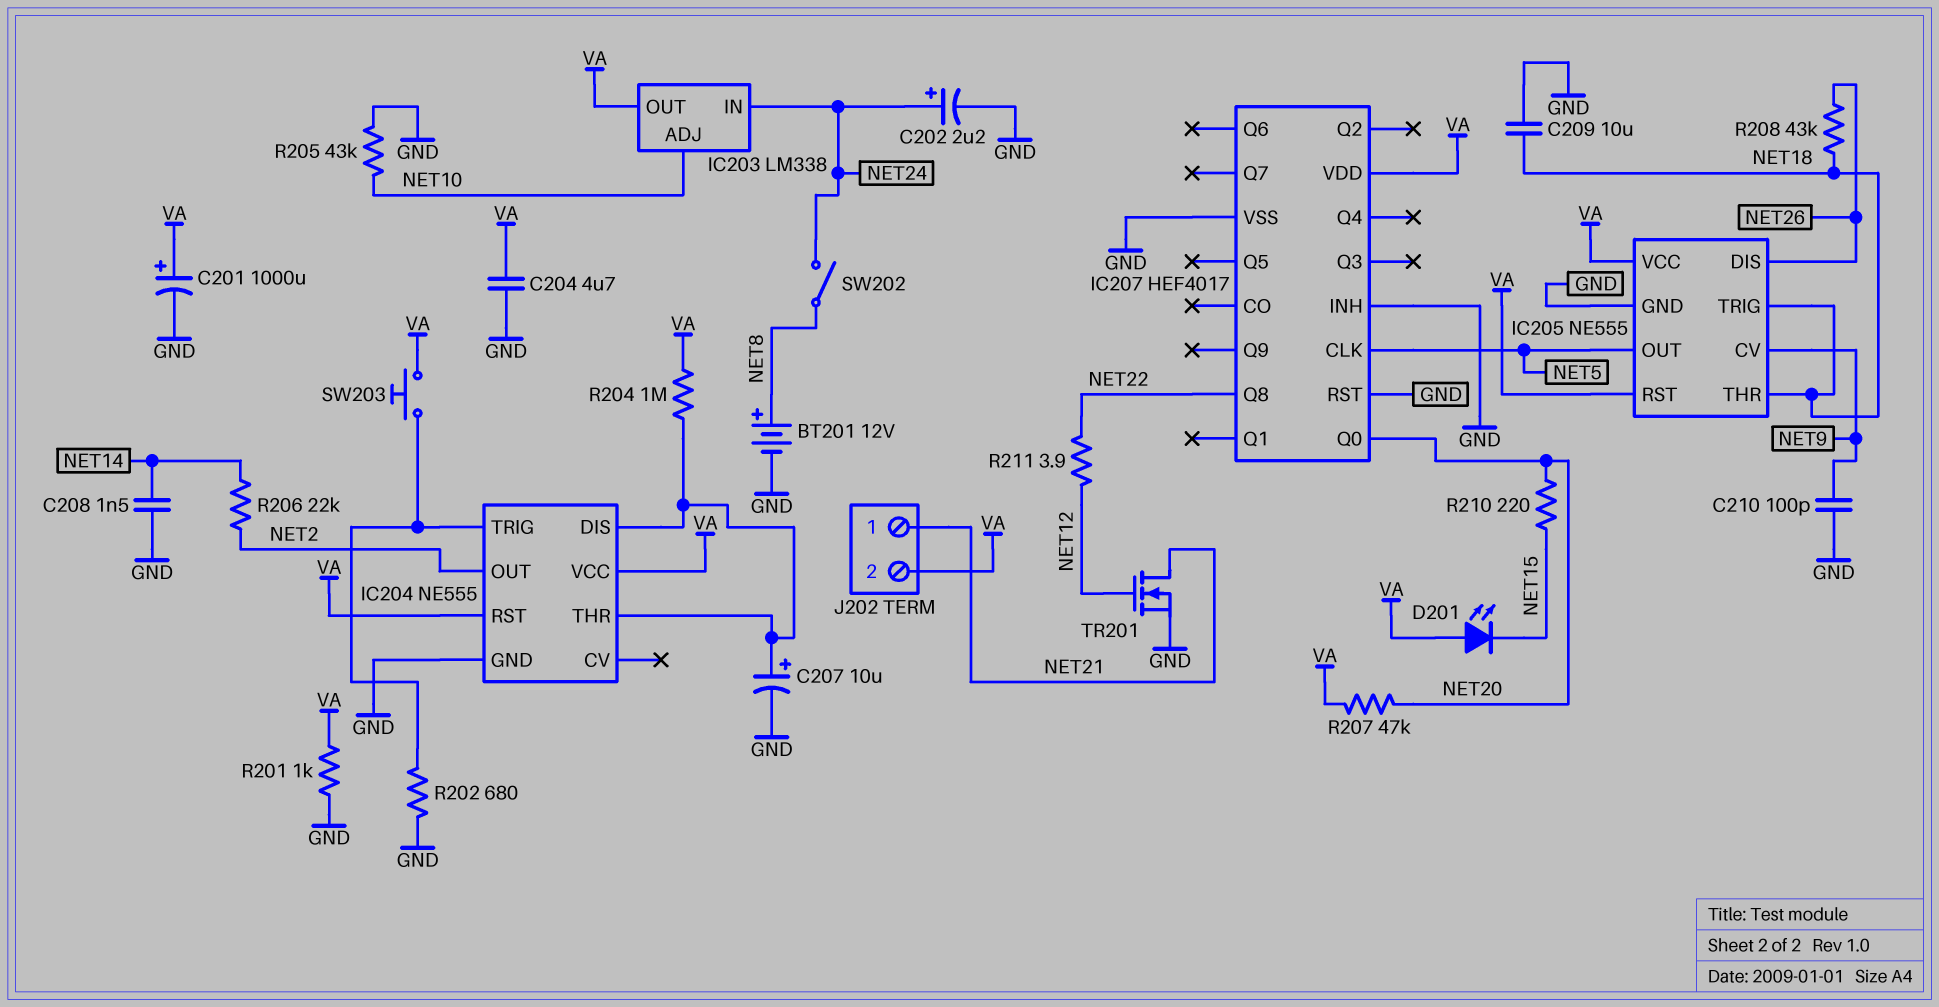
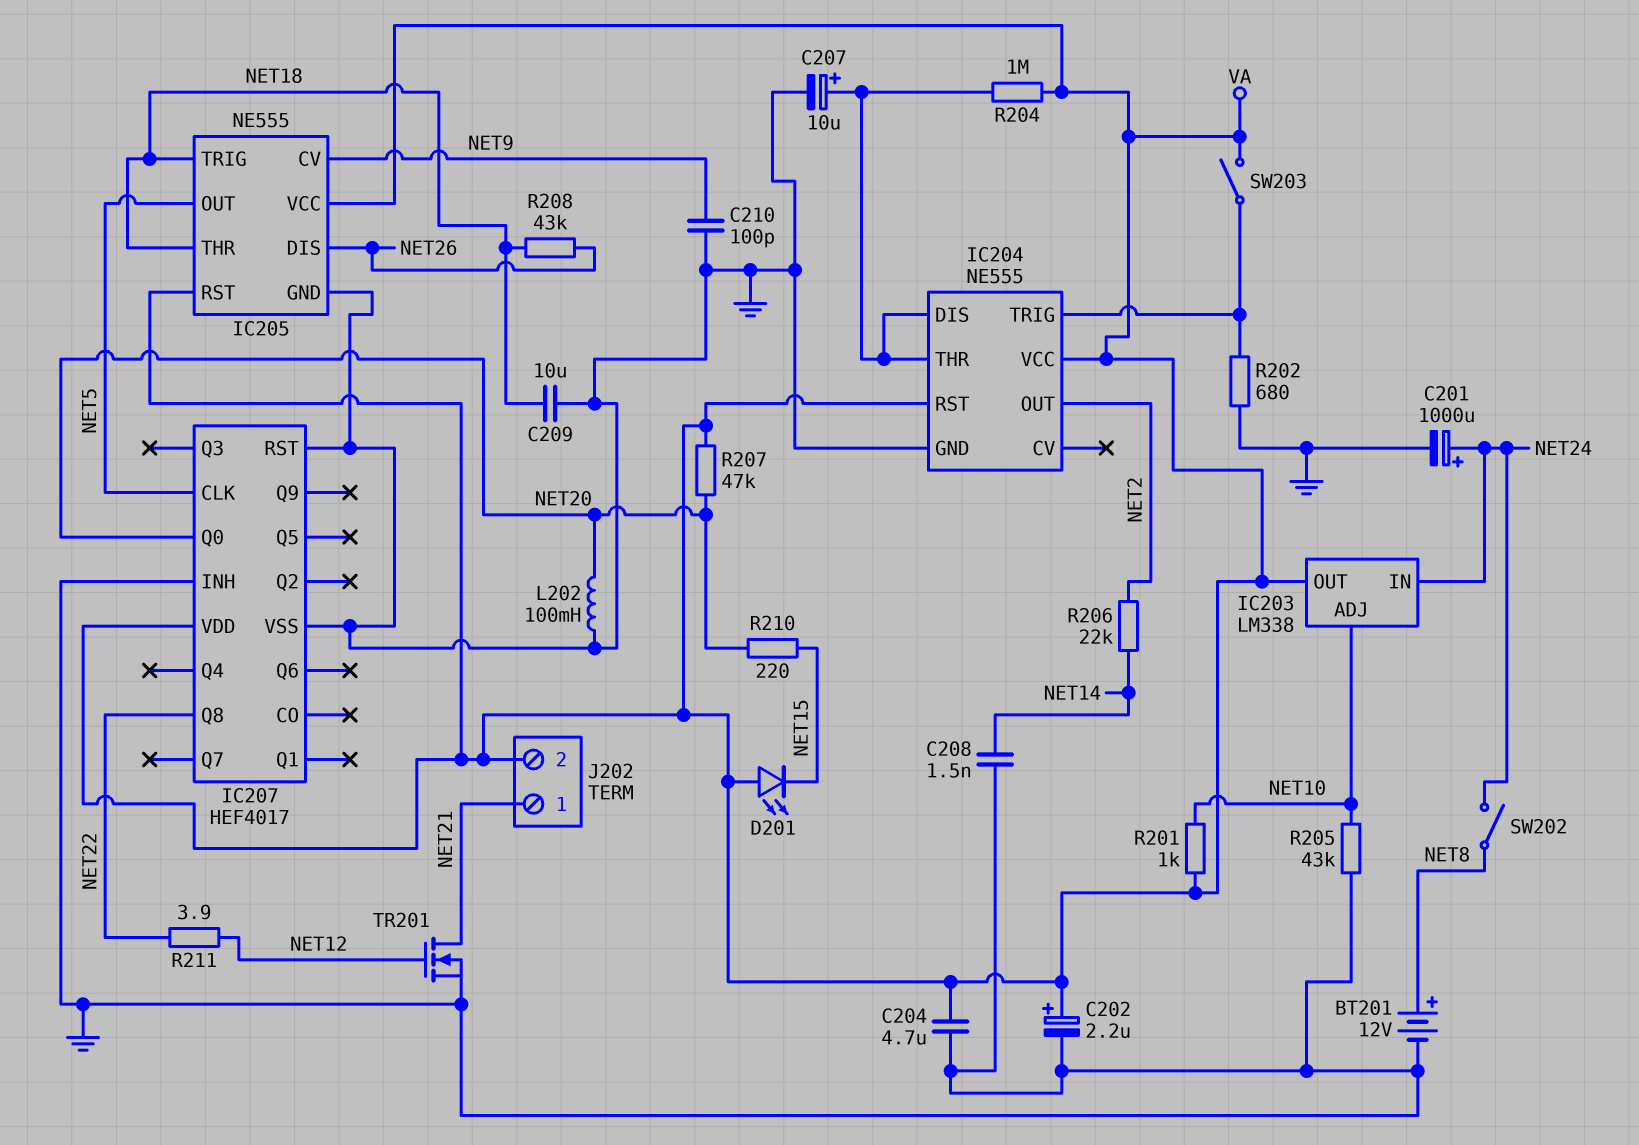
C201: 1000uF (plus VA, minus GND) -> 1000uF (plus NET24, minus GND)
C202: 2.2uF (plus NET24, minus GND) -> 2.2uF (plus VA, minus GND)
L202: none -> 100mH (GND, NET20)
R201: 1k (GND, VA) -> 1k (NET10, VA)
SW203: button (IC204/TRIG, VA) -> switch (IC204/TRIG, VA)

